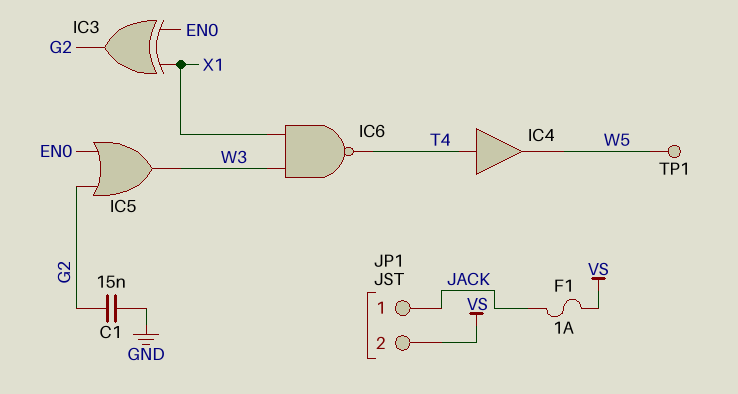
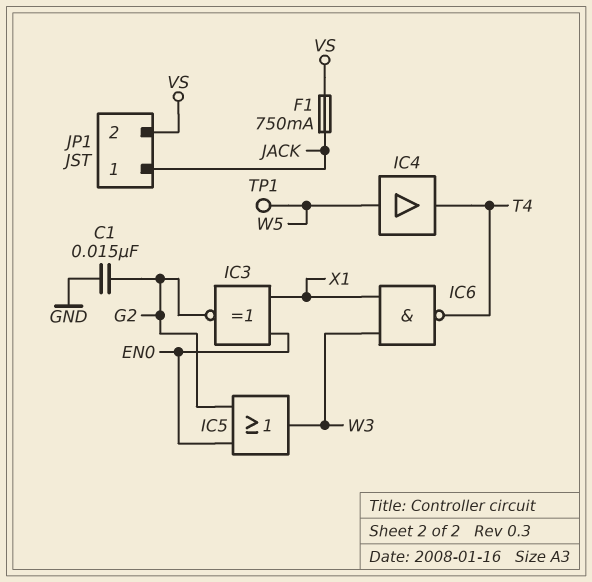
F1: 1A (JACK, VS) -> 750mA (JACK, VS)
IC3: XOR (in EN0, in X1, out G2) -> XNOR (in EN0, in X1, out G2)
IC4: buffer (in T4, out W5) -> buffer (in W5, out T4)

